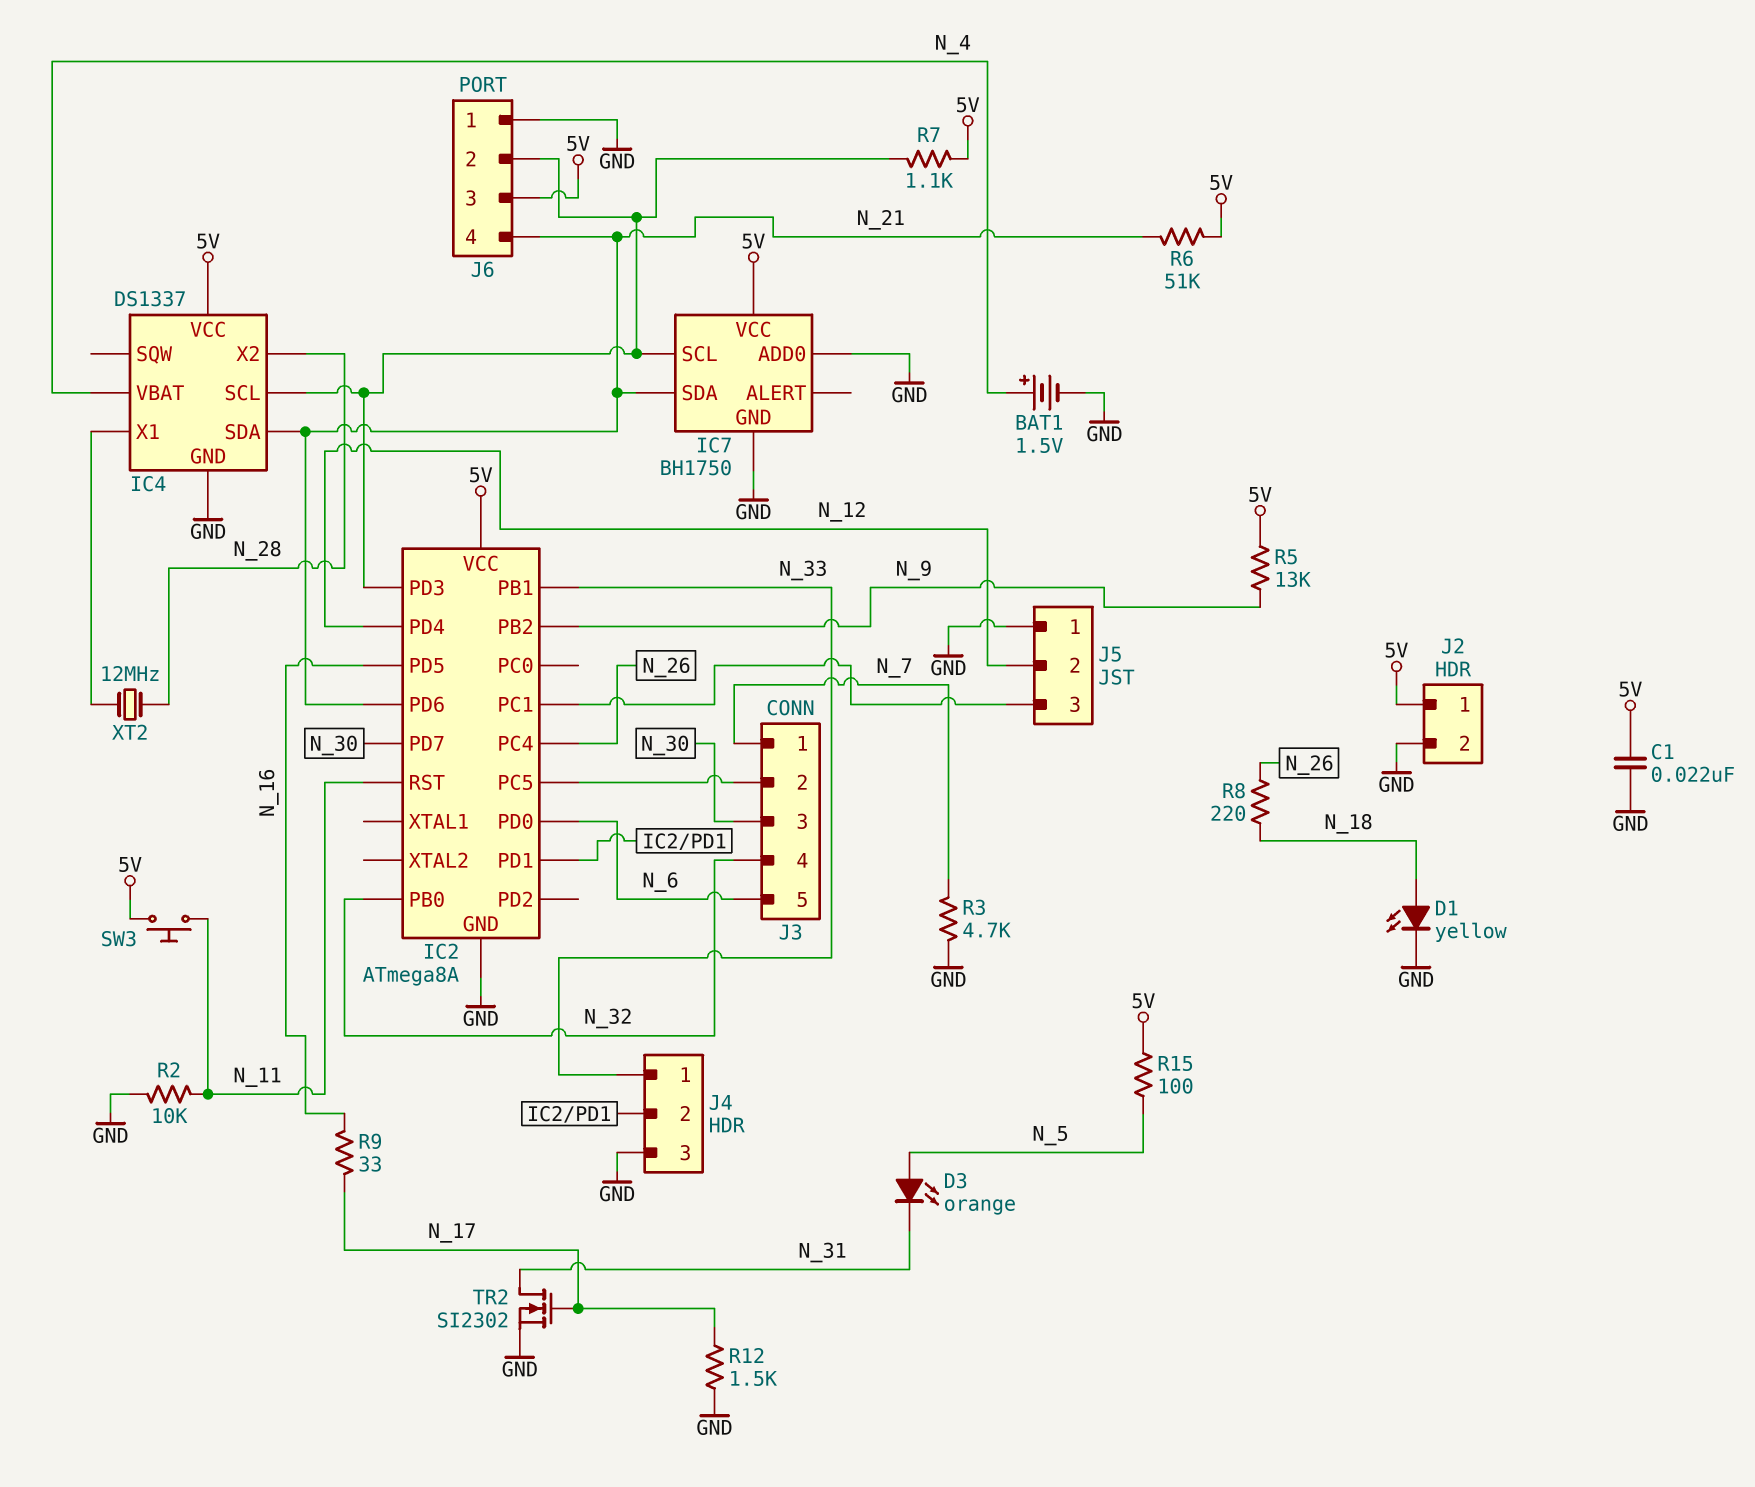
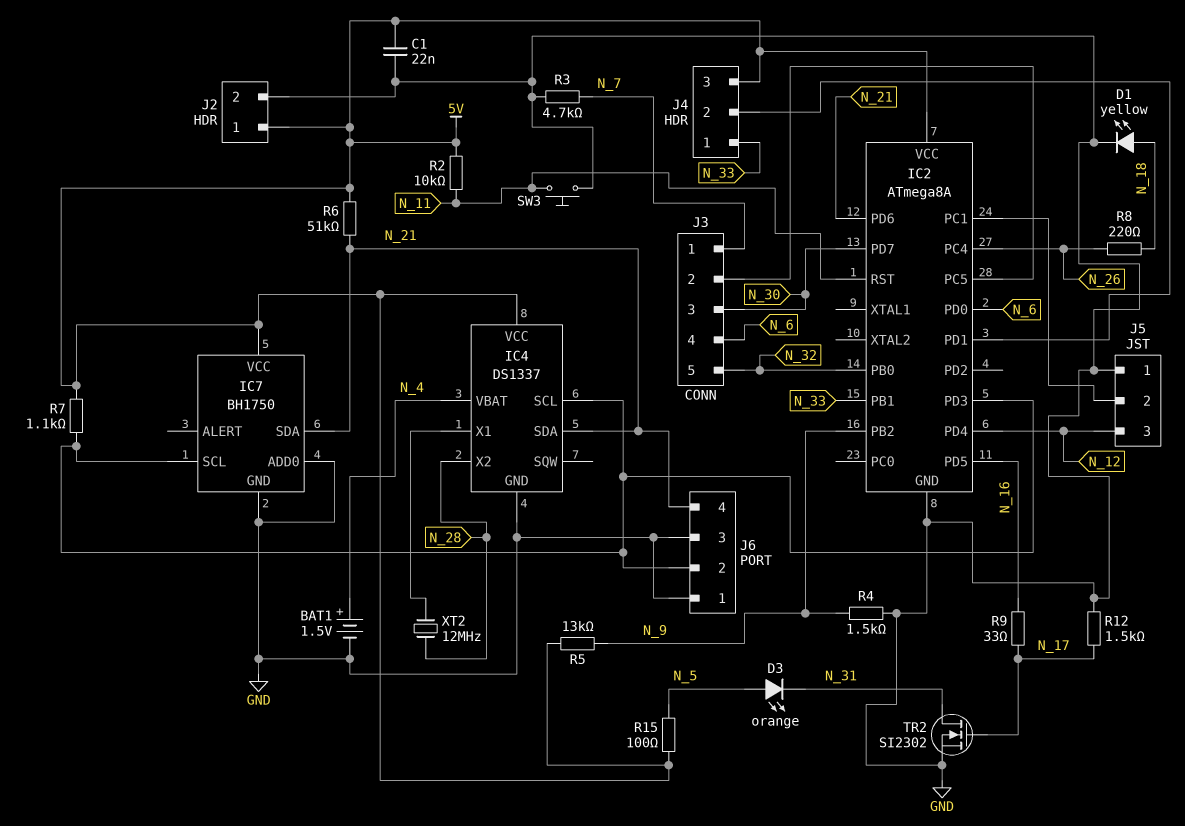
J3 pin 4: N_32 -> N_6
J3 pin 5: N_6 -> N_32
J4 pin 3: GND -> 5V
J5 pin 2: N_12 -> IC2/PC1
J5 pin 3: IC2/PC1 -> N_12
J6 pin 3: 5V -> GND
R2: 10k (GND, N_11) -> 10k (5V, N_11)
R4: none -> 1.5k (GND, N_9)
SW3: button (5V, N_11) -> button (GND, N_11)

